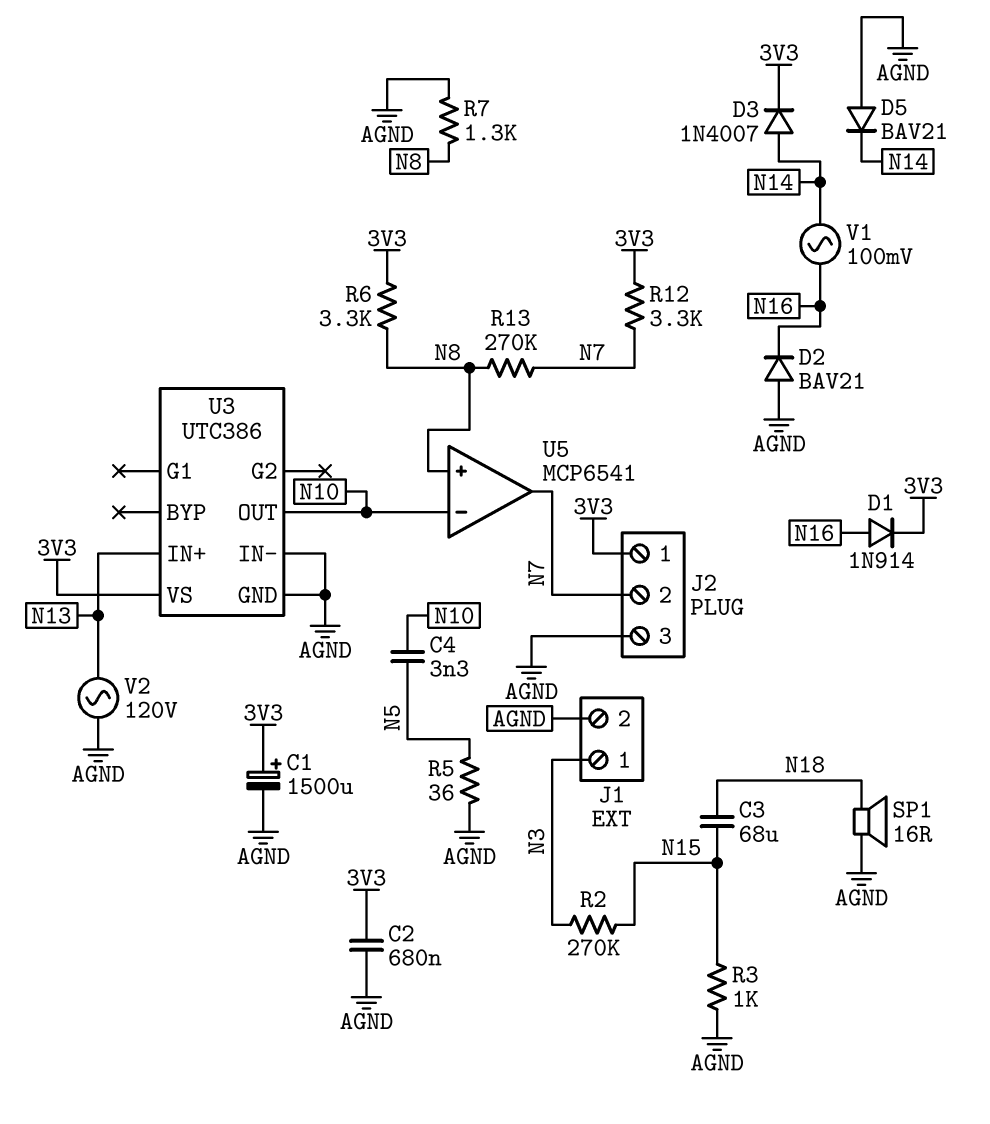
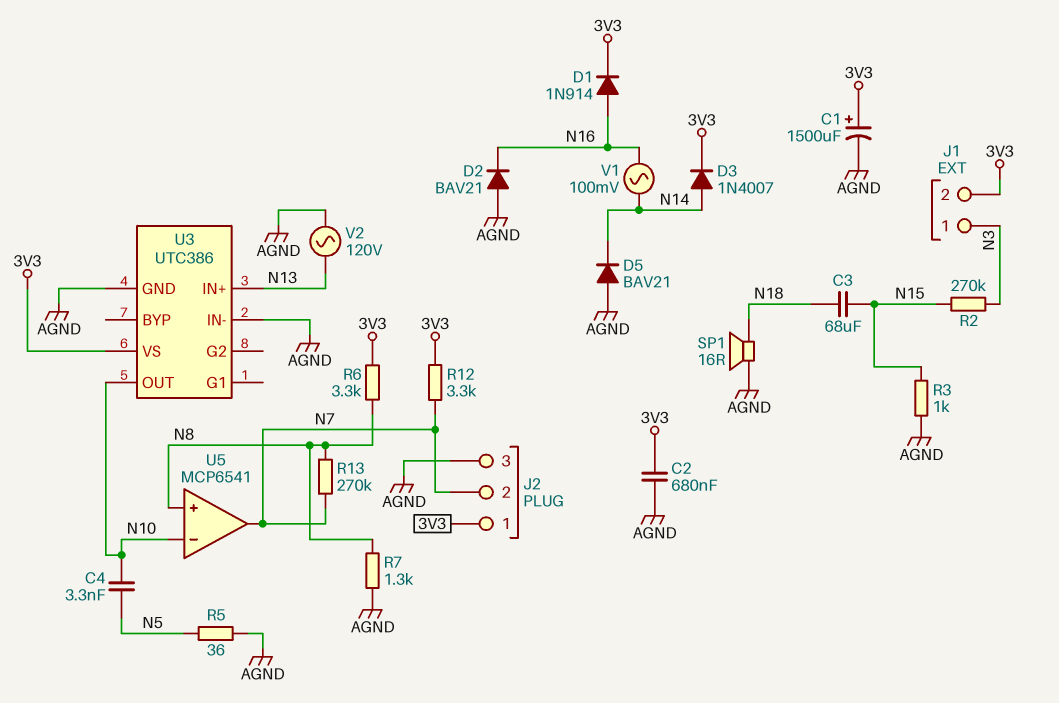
J1 pin 2: AGND -> 3V3

